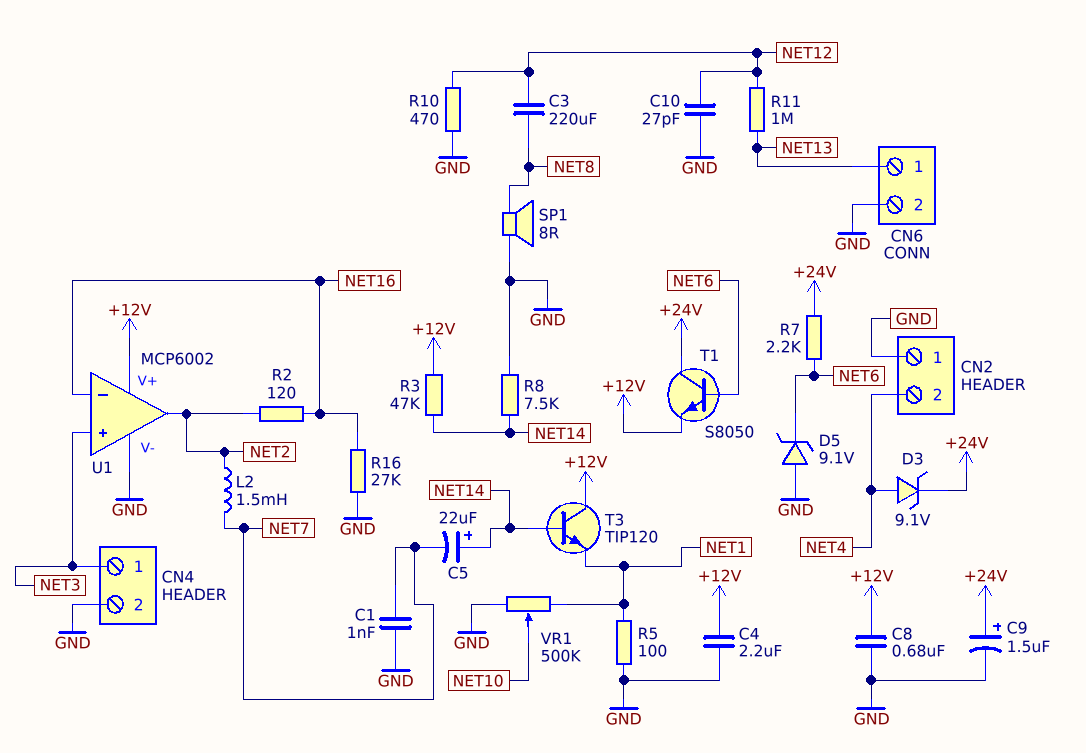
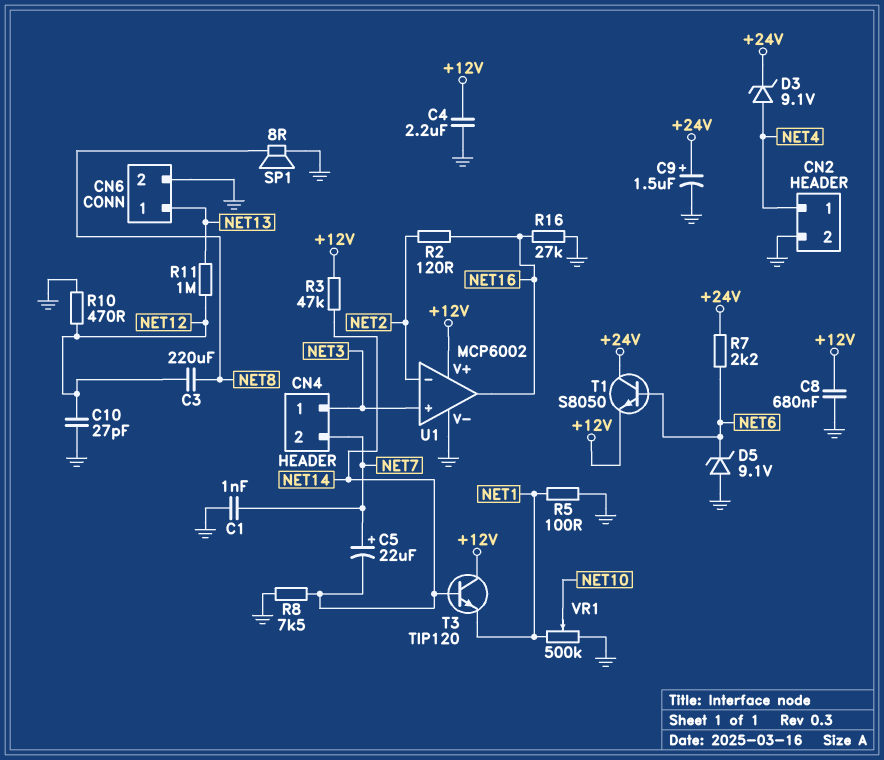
C5: 22uF (plus NET14, minus NET7) -> 22uF (plus NET7, minus NET14)
CN2 pin 1: GND -> NET4
CN2 pin 2: NET4 -> GND
CN4 pin 2: GND -> NET7
L2: 1.5mH (NET2, NET7) -> none
U1 pin in-: NET16 -> NET2
U1 pin out: NET2 -> NET16

